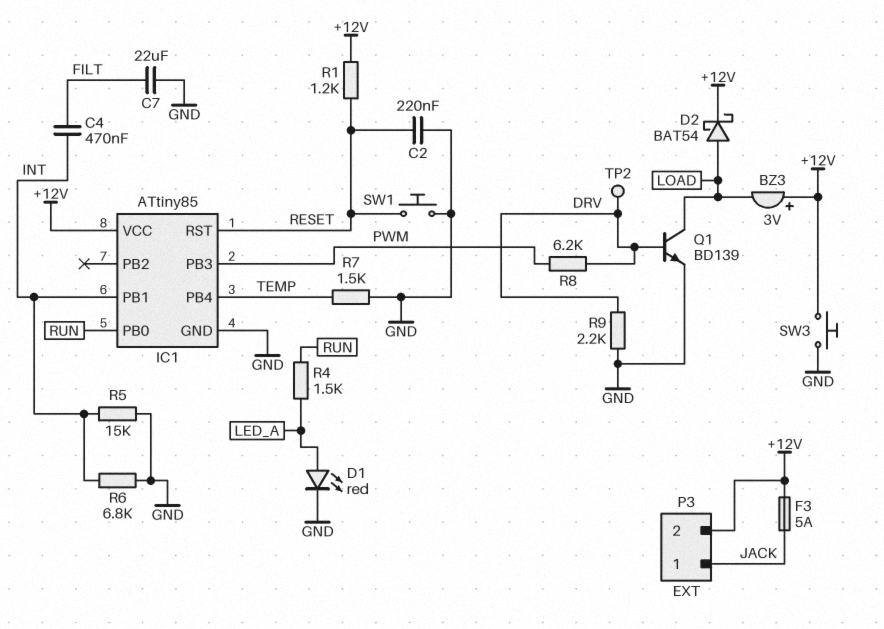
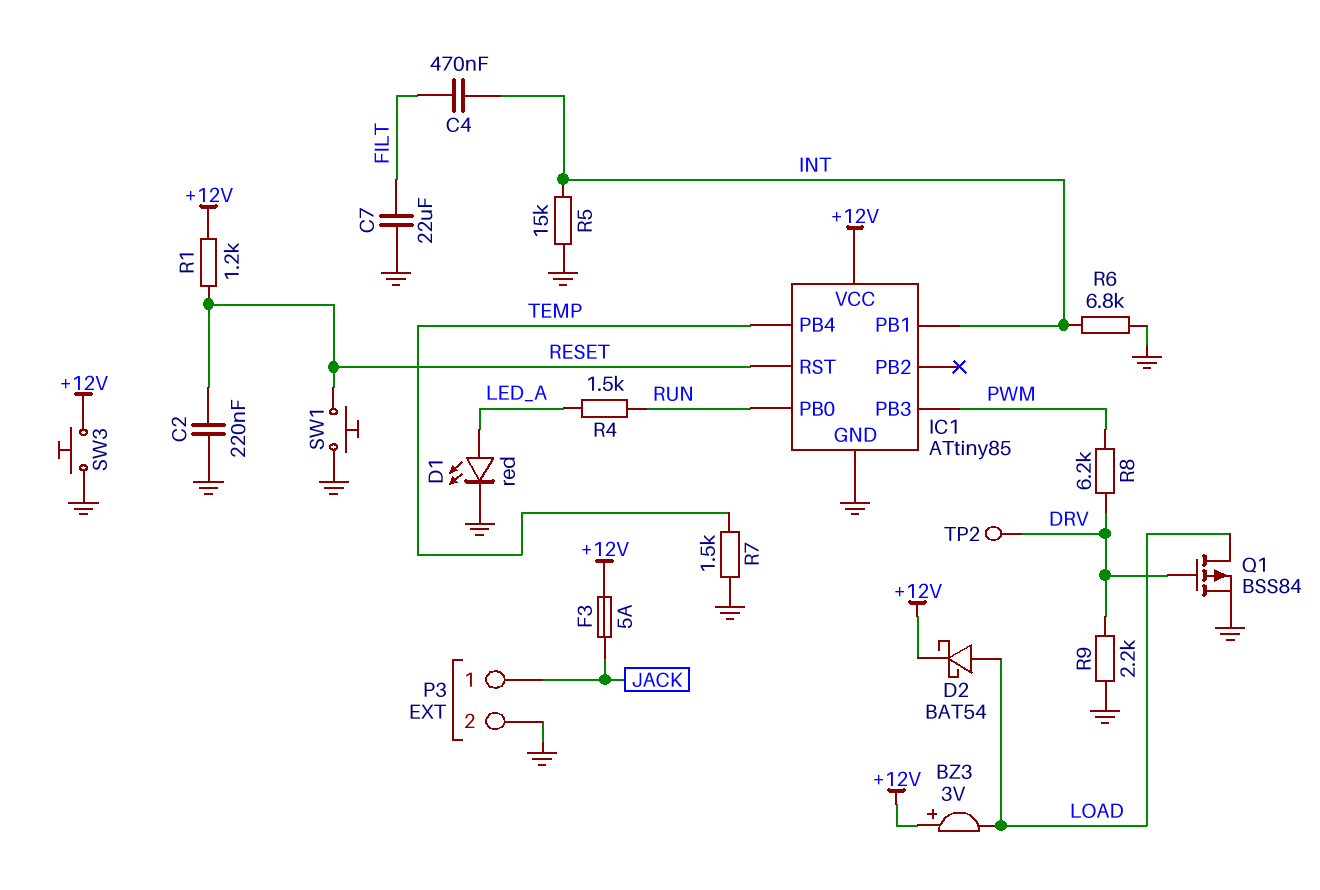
P3 pin 2: +12V -> GND
Q1: NPN BD139 (B DRV, C LOAD, E GND) -> PMOS BSS84 (G DRV, D LOAD, S GND)

